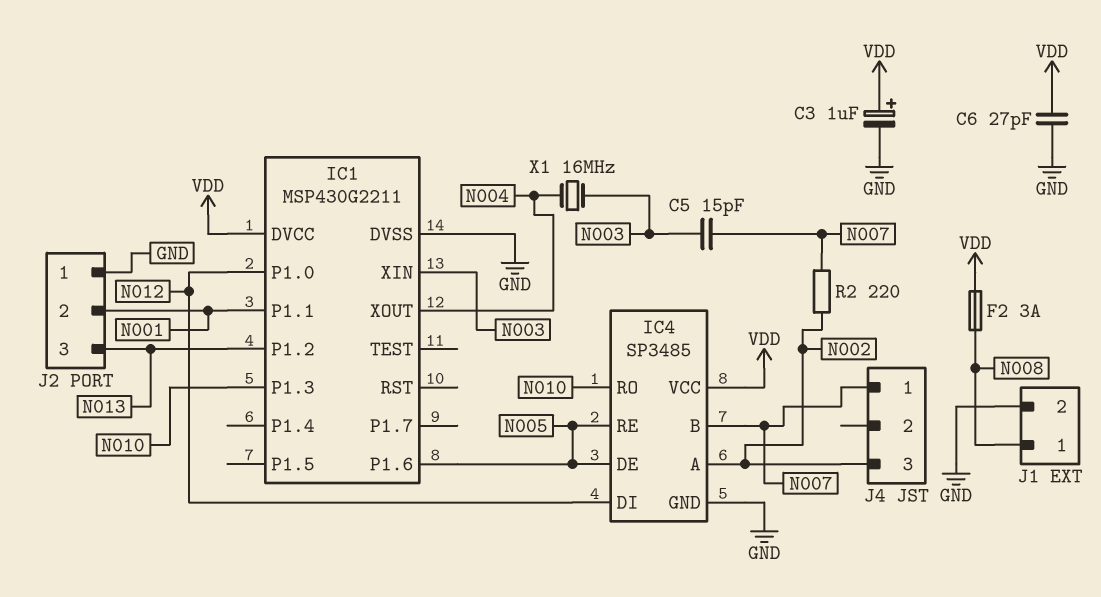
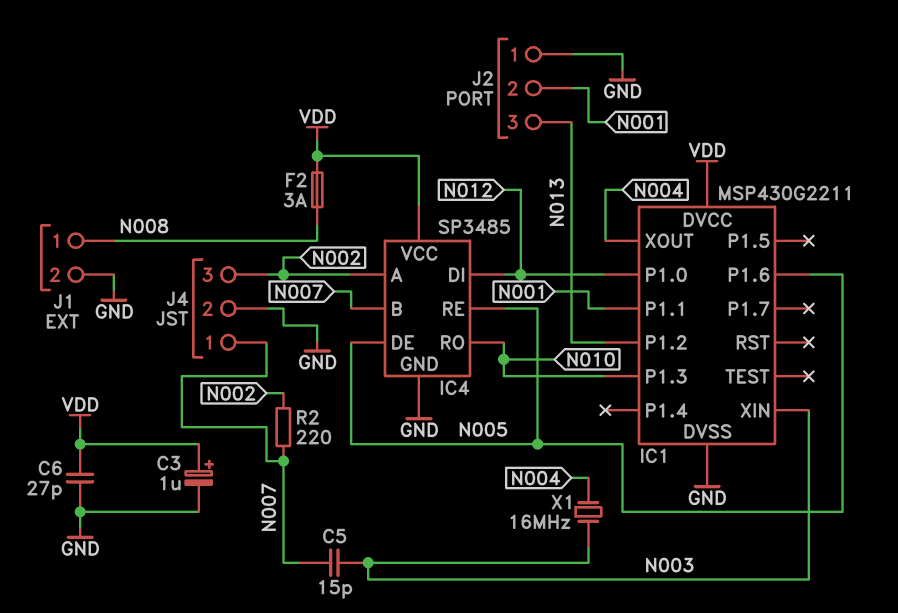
J4 pin 2: none -> GND

